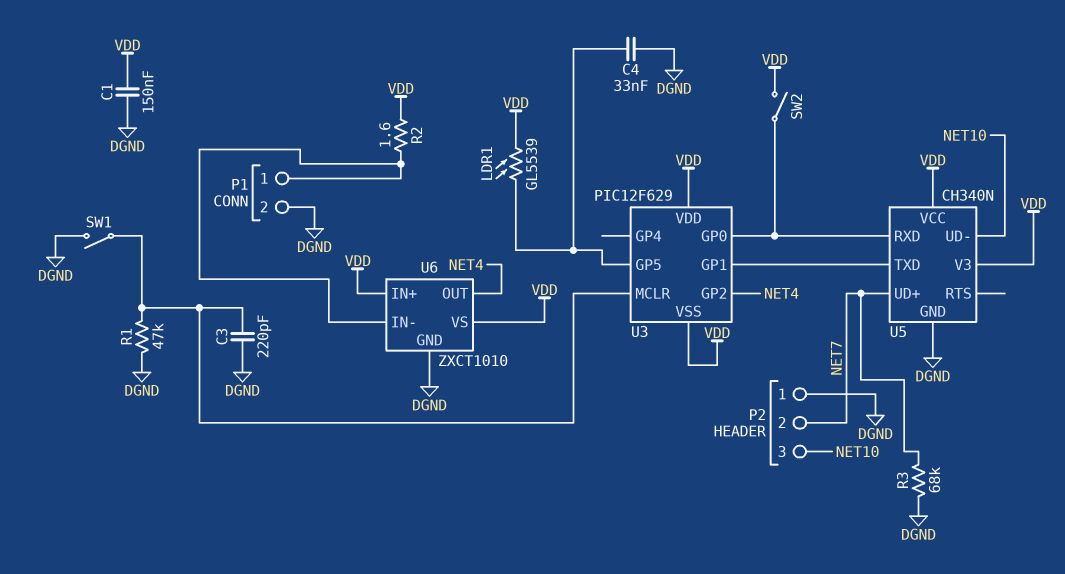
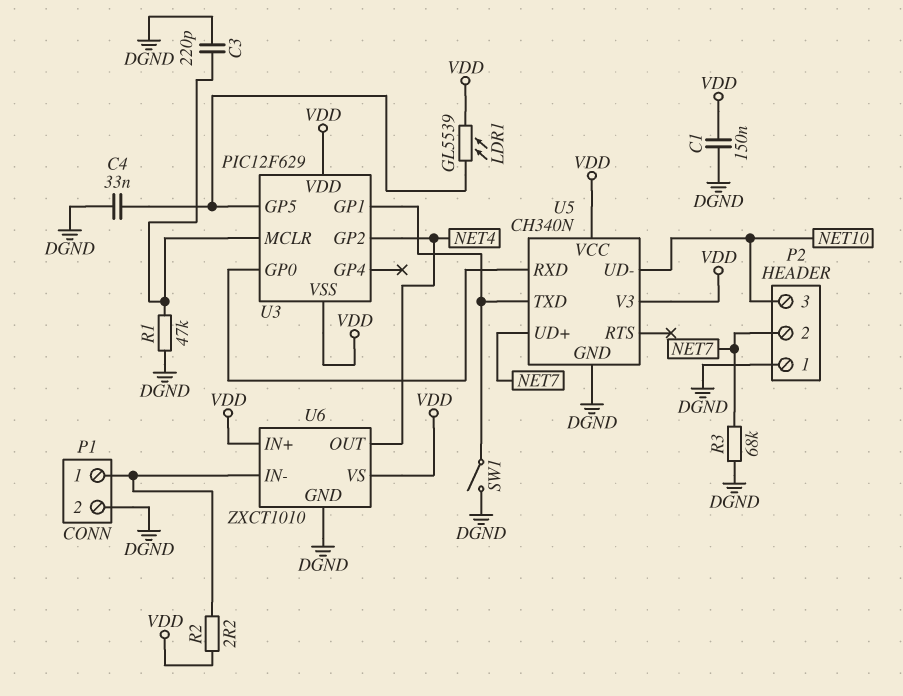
R2: 1.6 (P1/1, VDD) -> 2.2 (P1/1, VDD)
SW1: switch (DGND, U3/MCLR) -> switch (DGND, U3/GP1)
SW2: switch (U3/GP0, VDD) -> none

